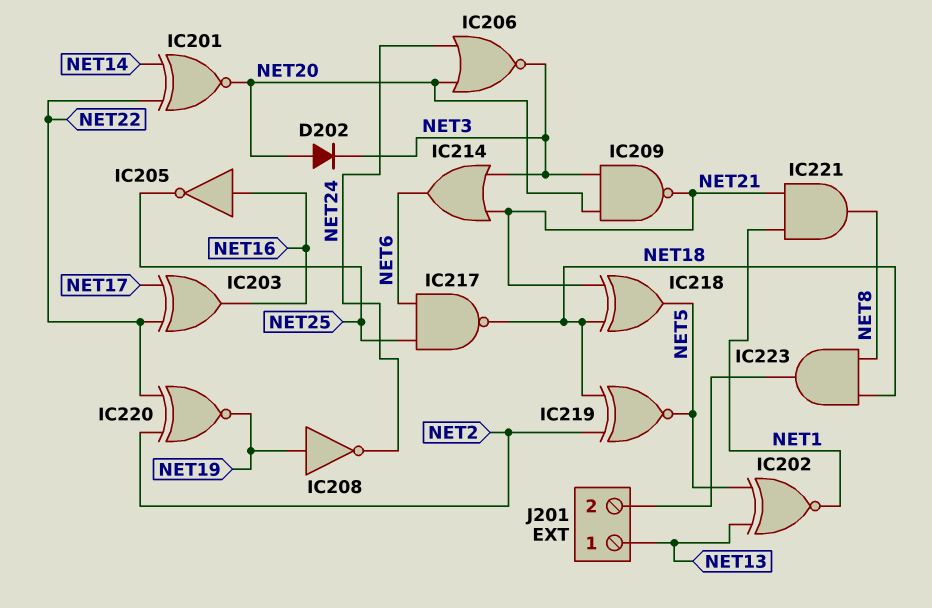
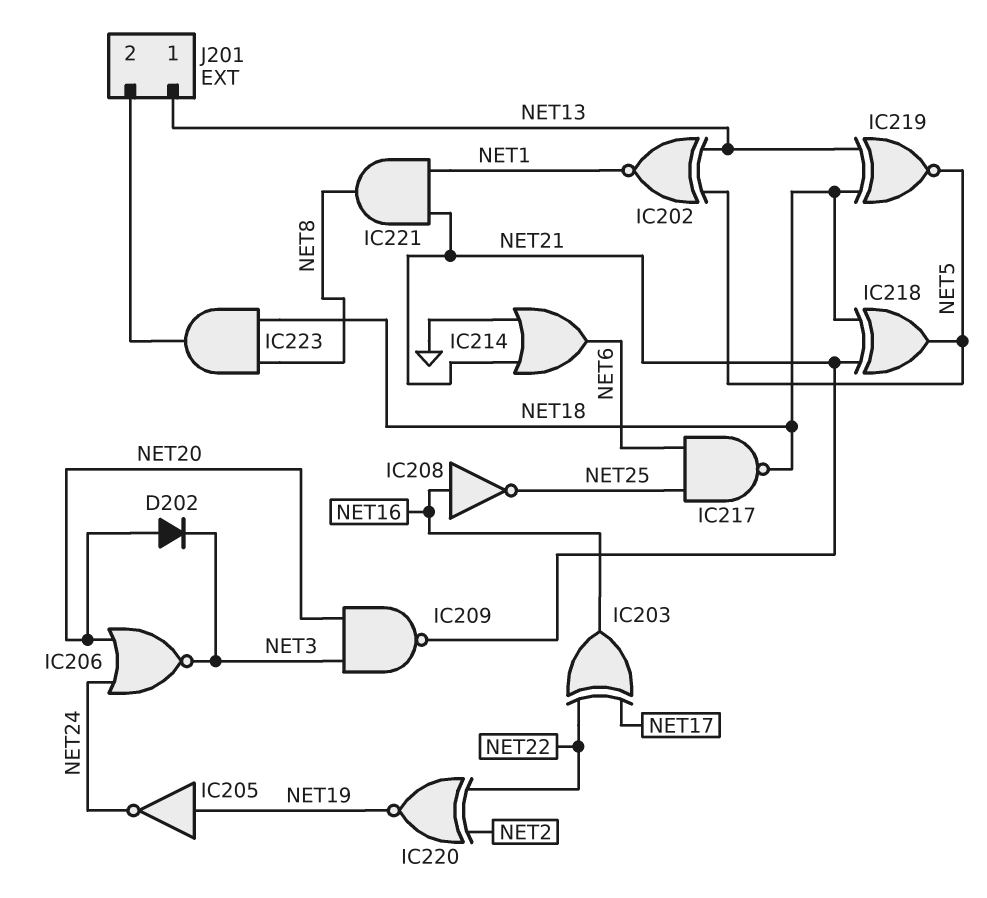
IC201: XNOR (in NET14, in NET22, out NET20) -> none
IC205: NOT (in NET16, out NET25) -> NOT (in NET19, out NET24)
IC208: NOT (in NET19, out NET24) -> NOT (in NET16, out NET25)
IC214: OR (in NET3, in NET21, out NET6) -> OR (in GND, in NET21, out NET6)
IC219: XNOR (in NET2, in NET18, out NET5) -> XNOR (in NET13, in NET18, out NET5)

